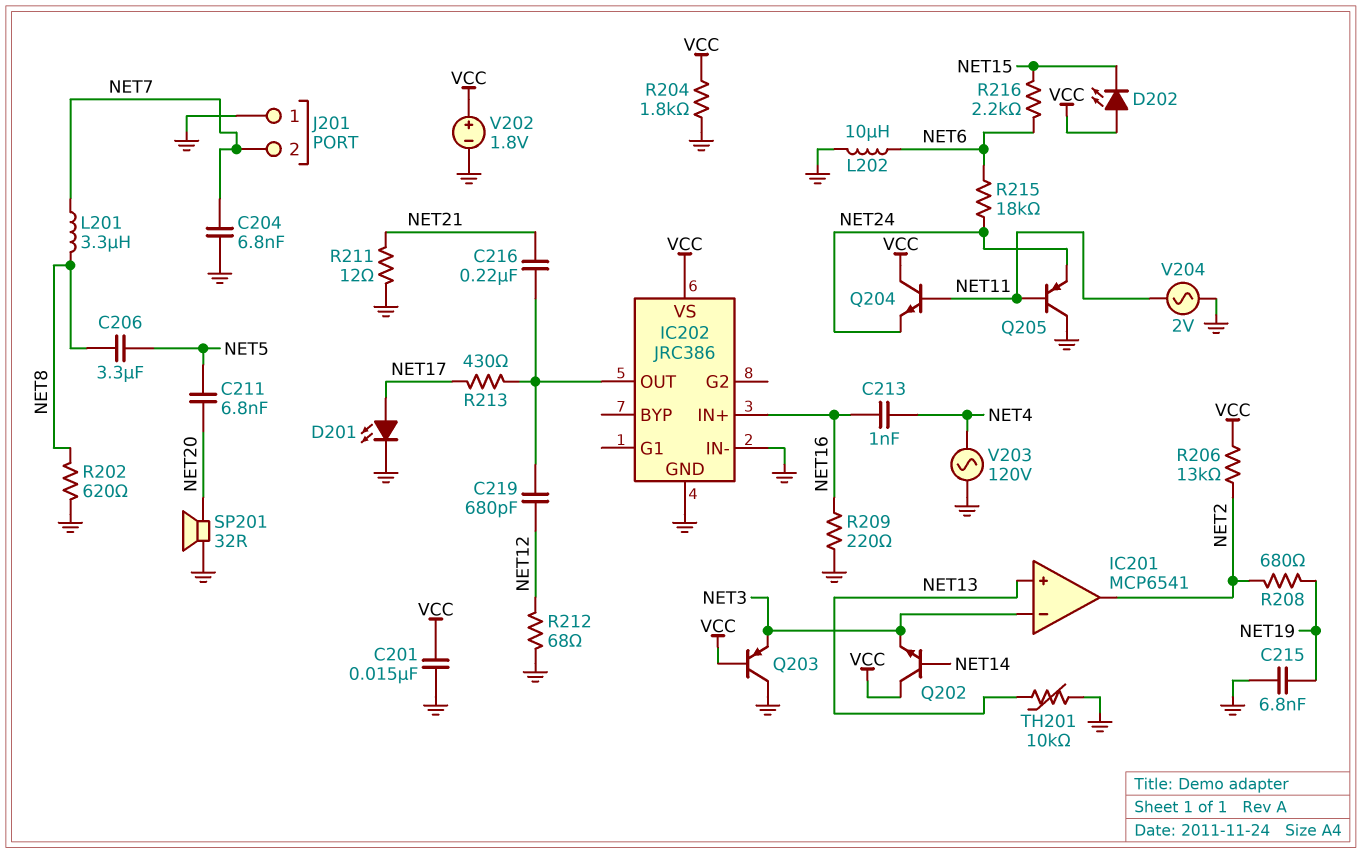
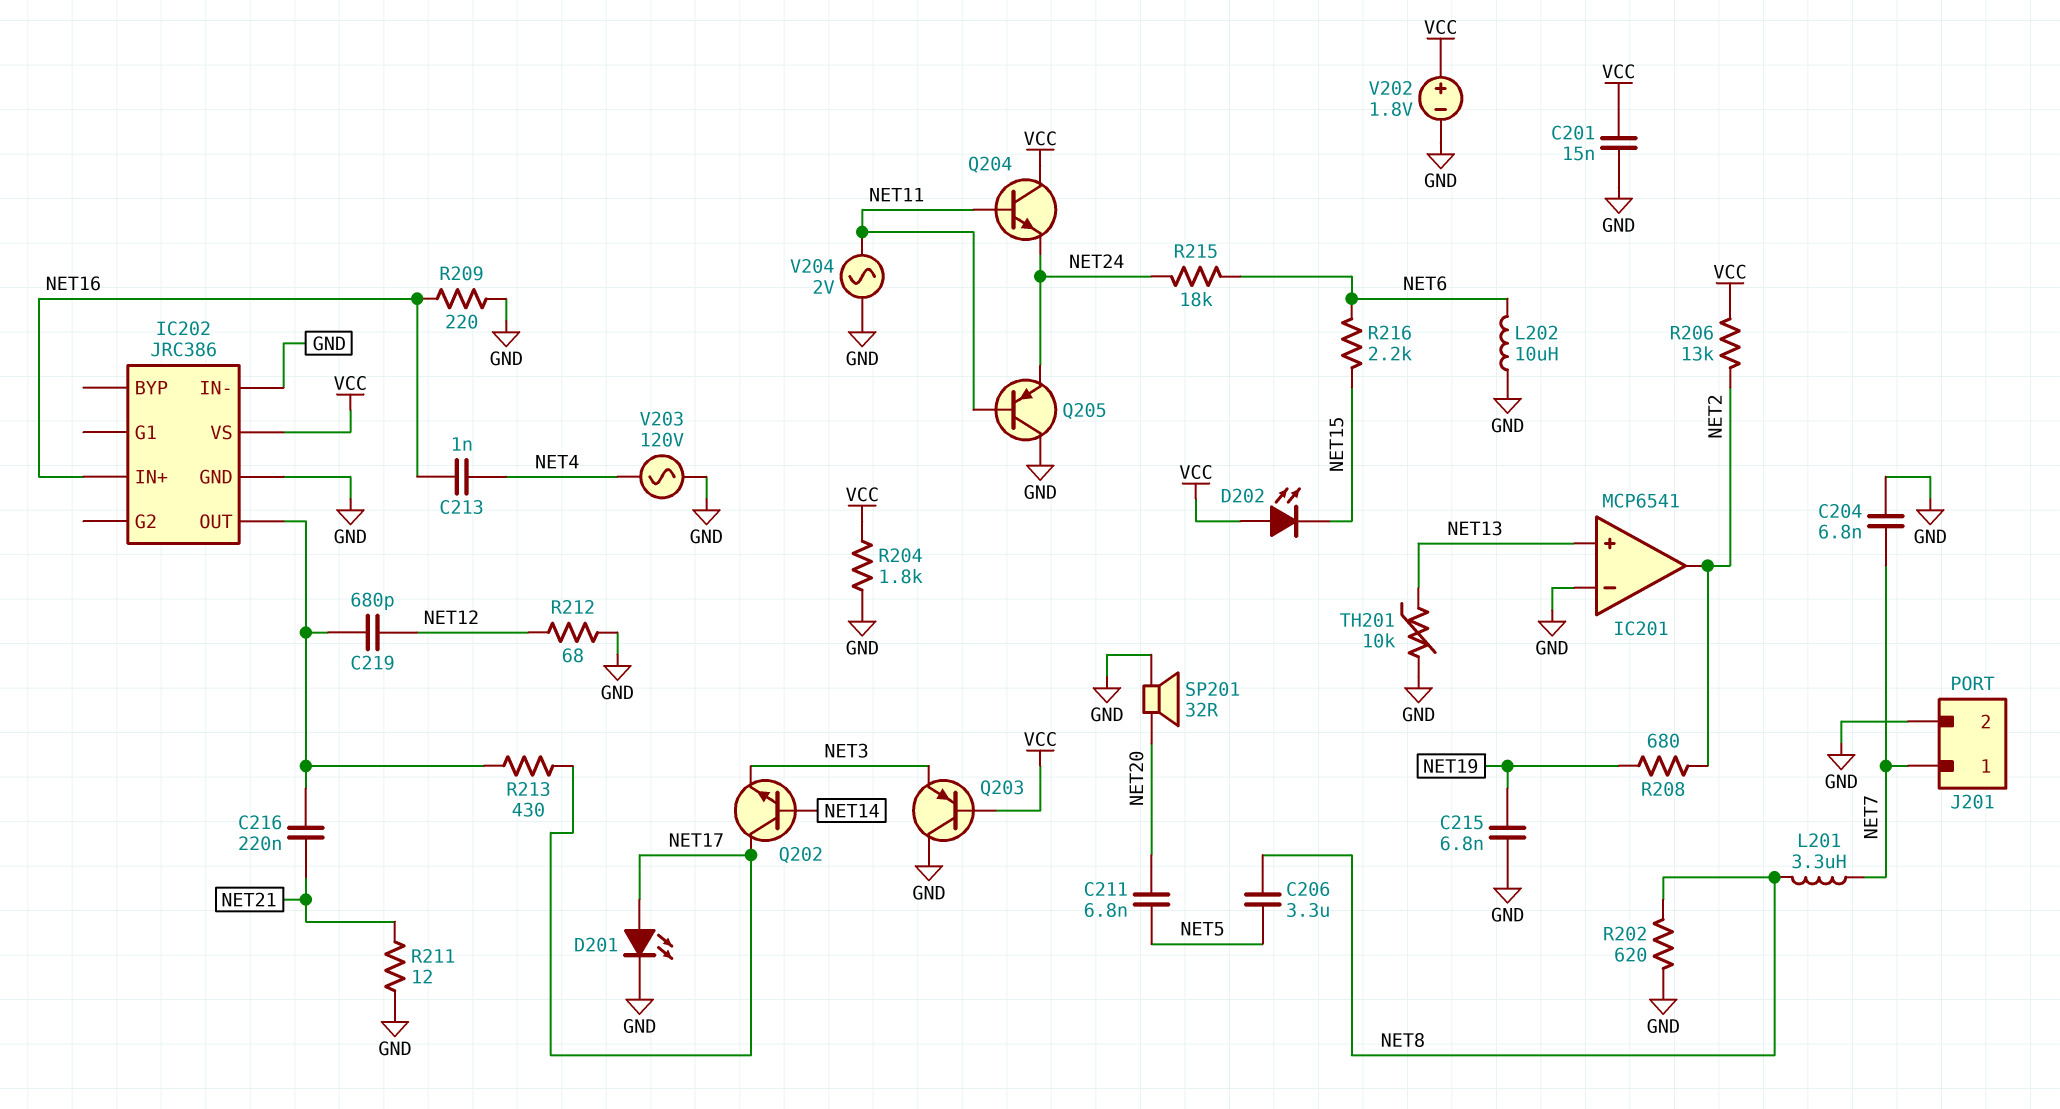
IC201 pin in-: NET3 -> GND
J201 pin 1: GND -> NET7
J201 pin 2: NET7 -> GND
Q202: NPN (B NET14, C VCC, E NET3) -> NPN (B NET14, C NET17, E NET3)

